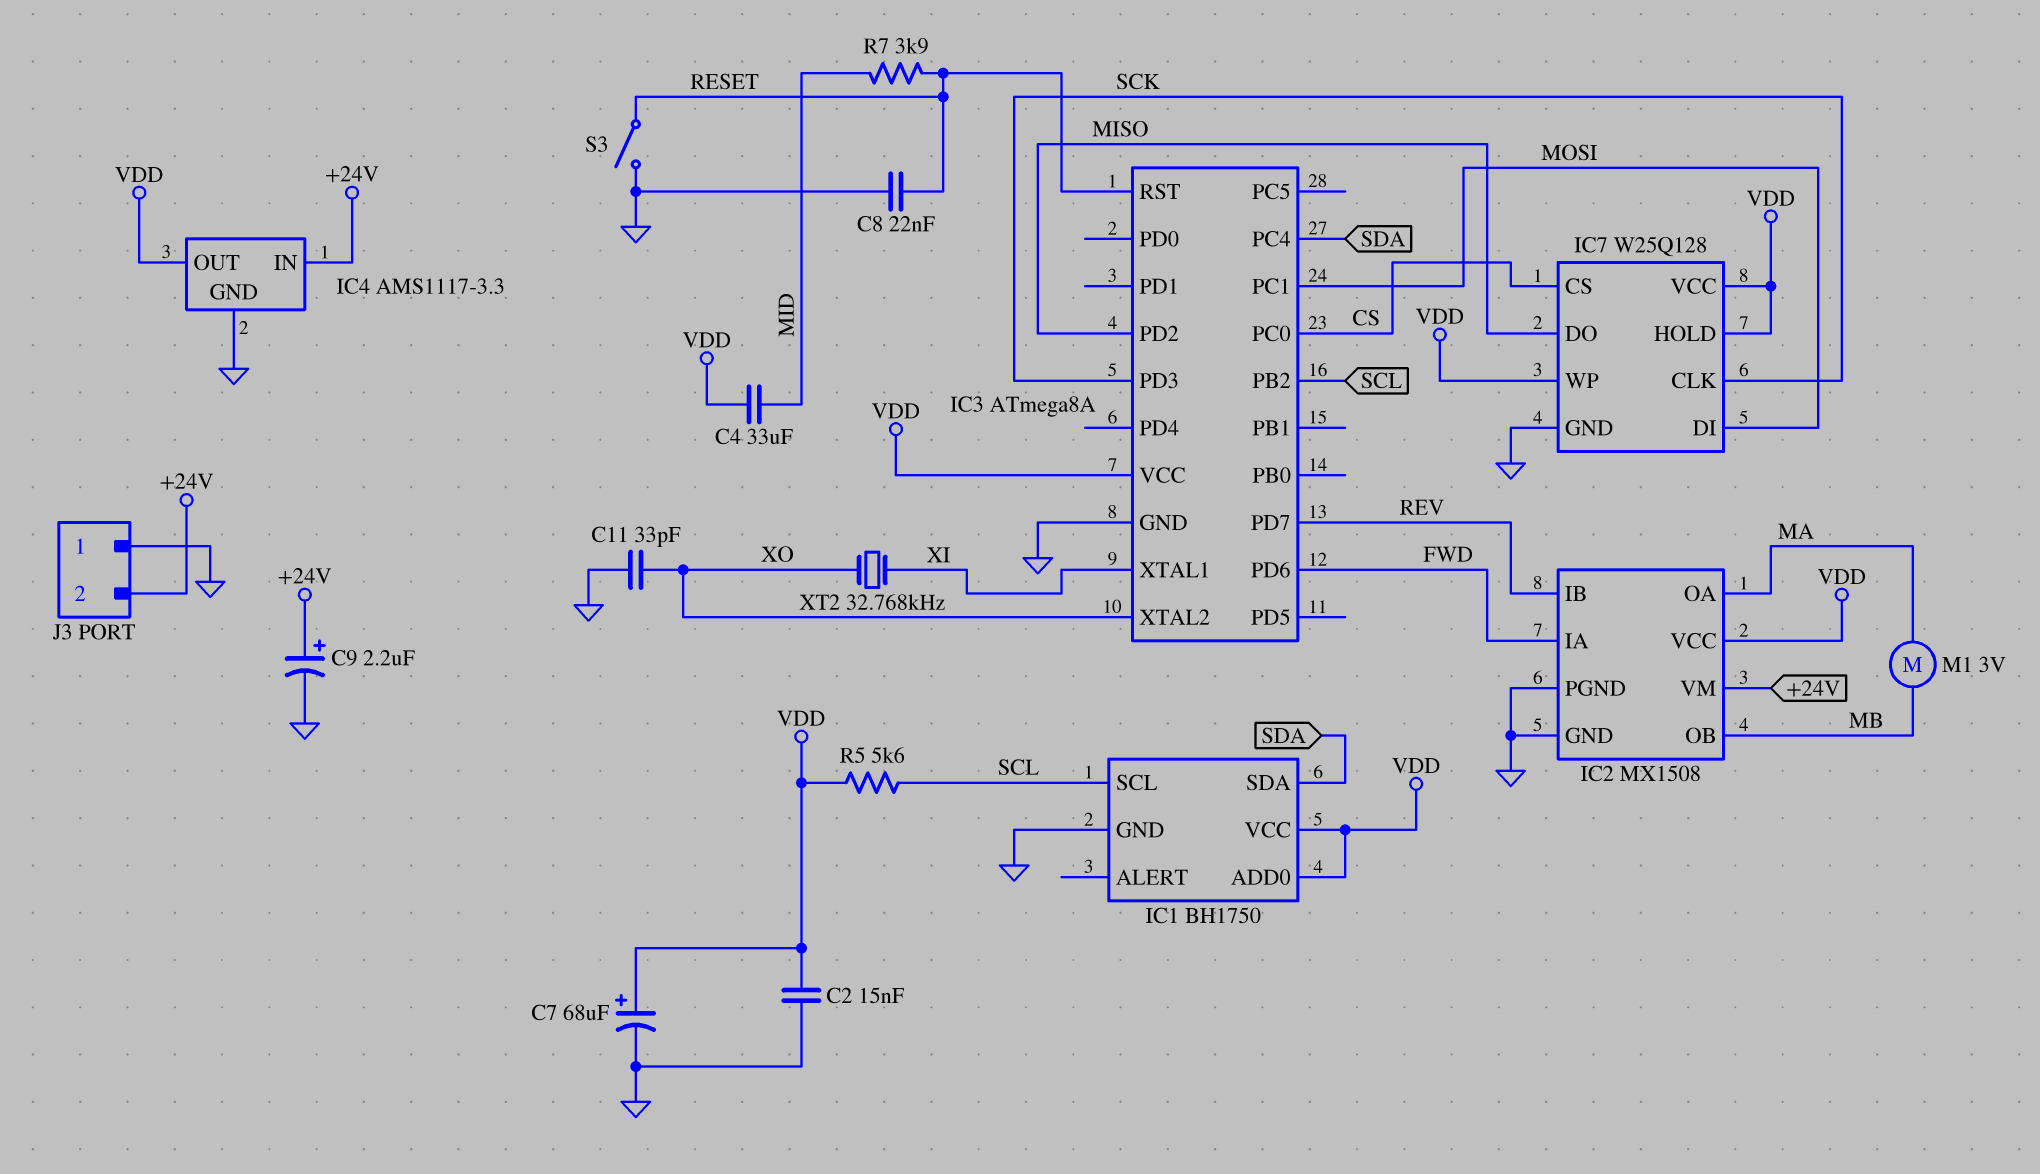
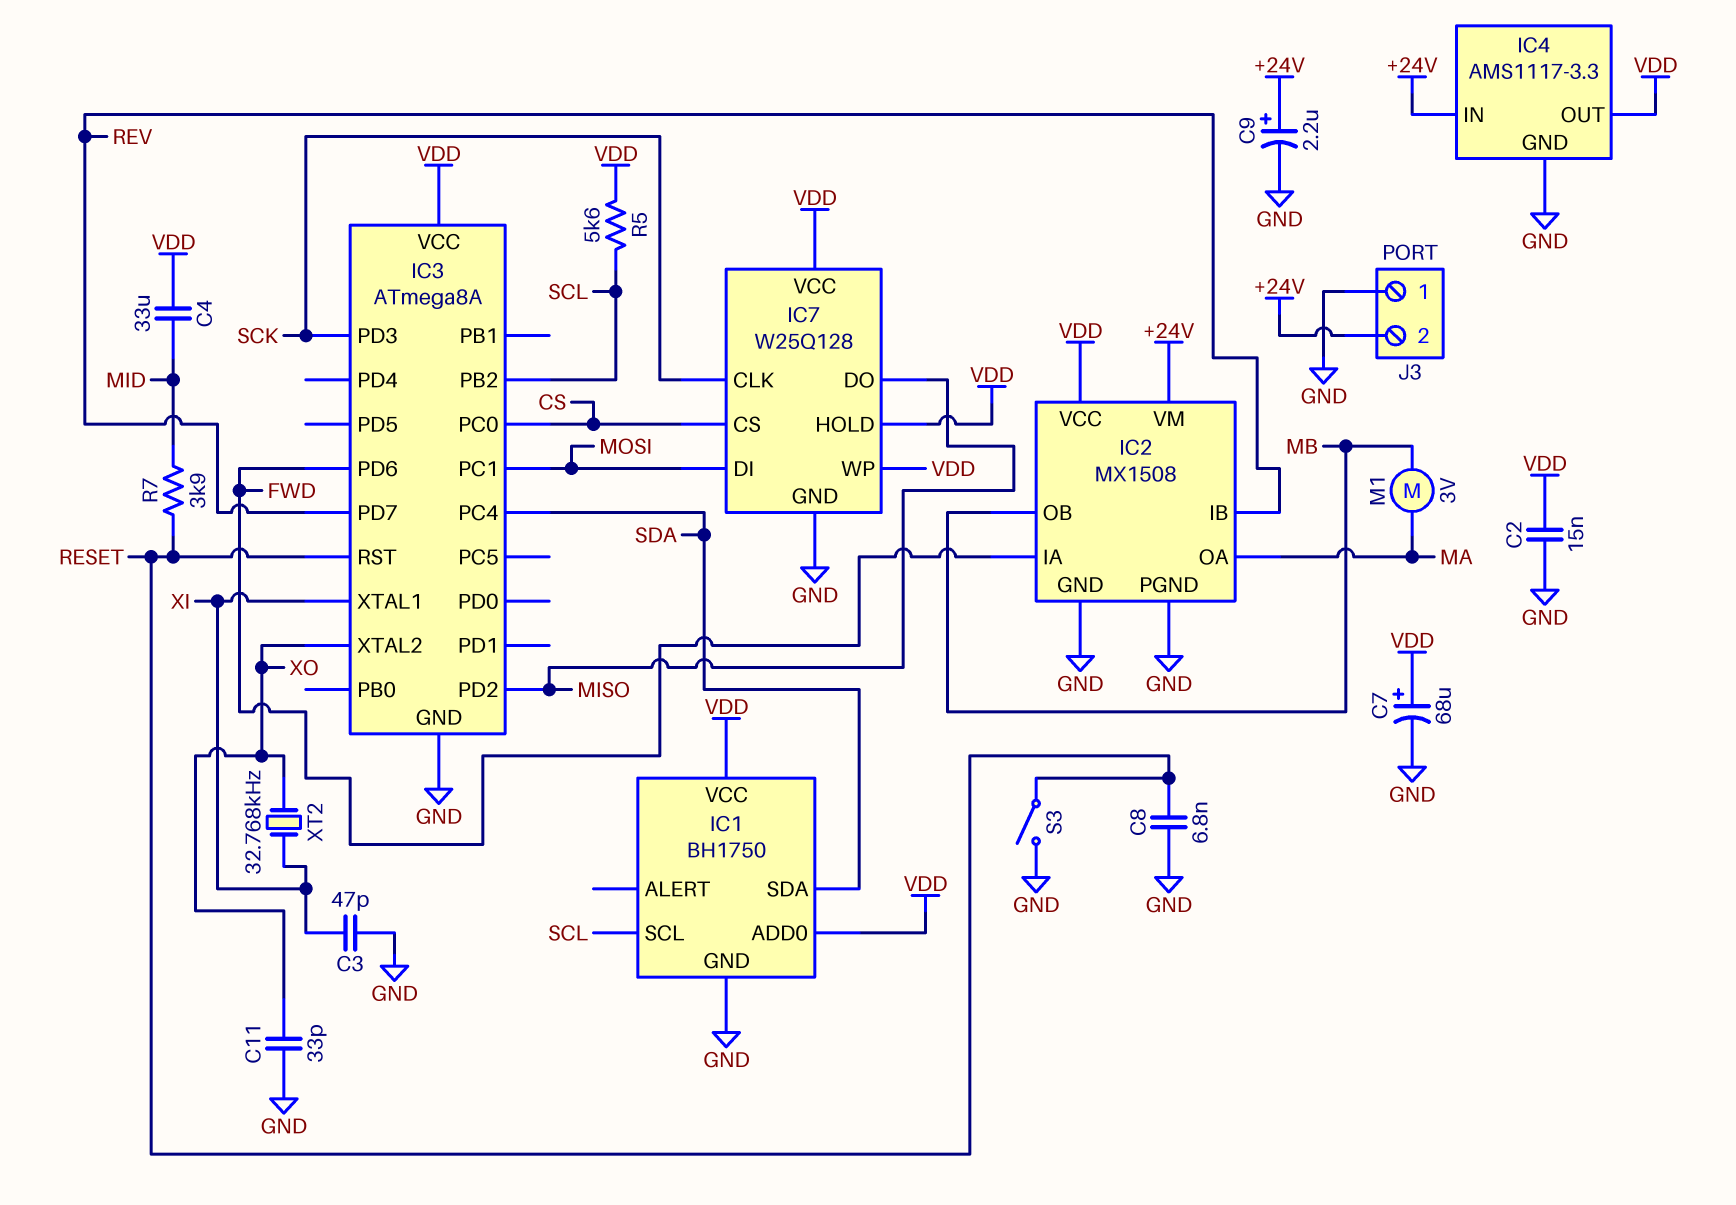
C3: none -> 47pF (GND, XI)
C8: 22nF (GND, RESET) -> 6.8nF (GND, RESET)

